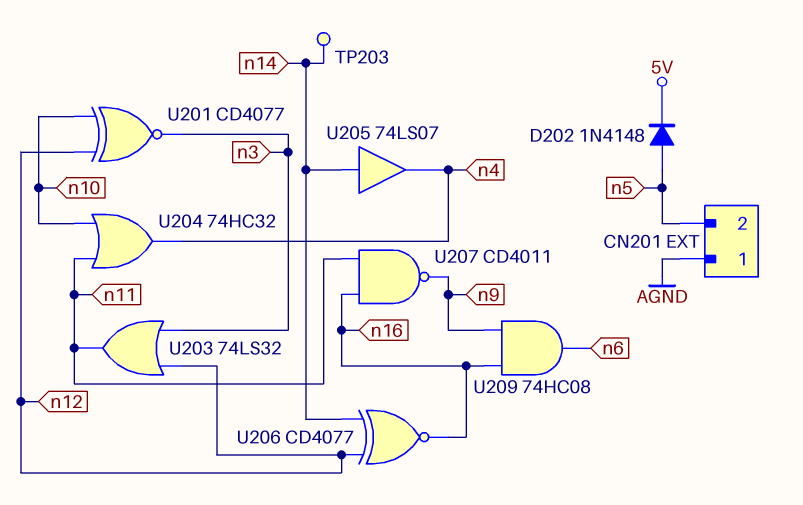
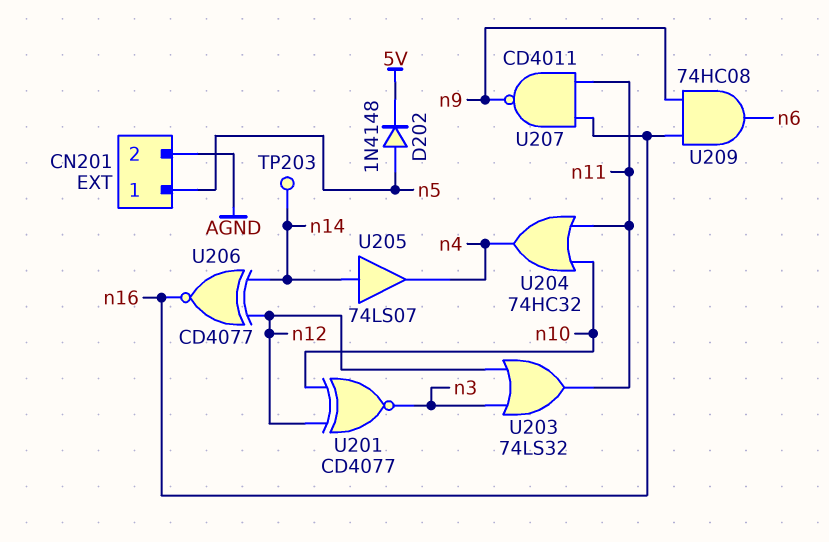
CN201 pin 1: AGND -> n5
CN201 pin 2: n5 -> AGND

